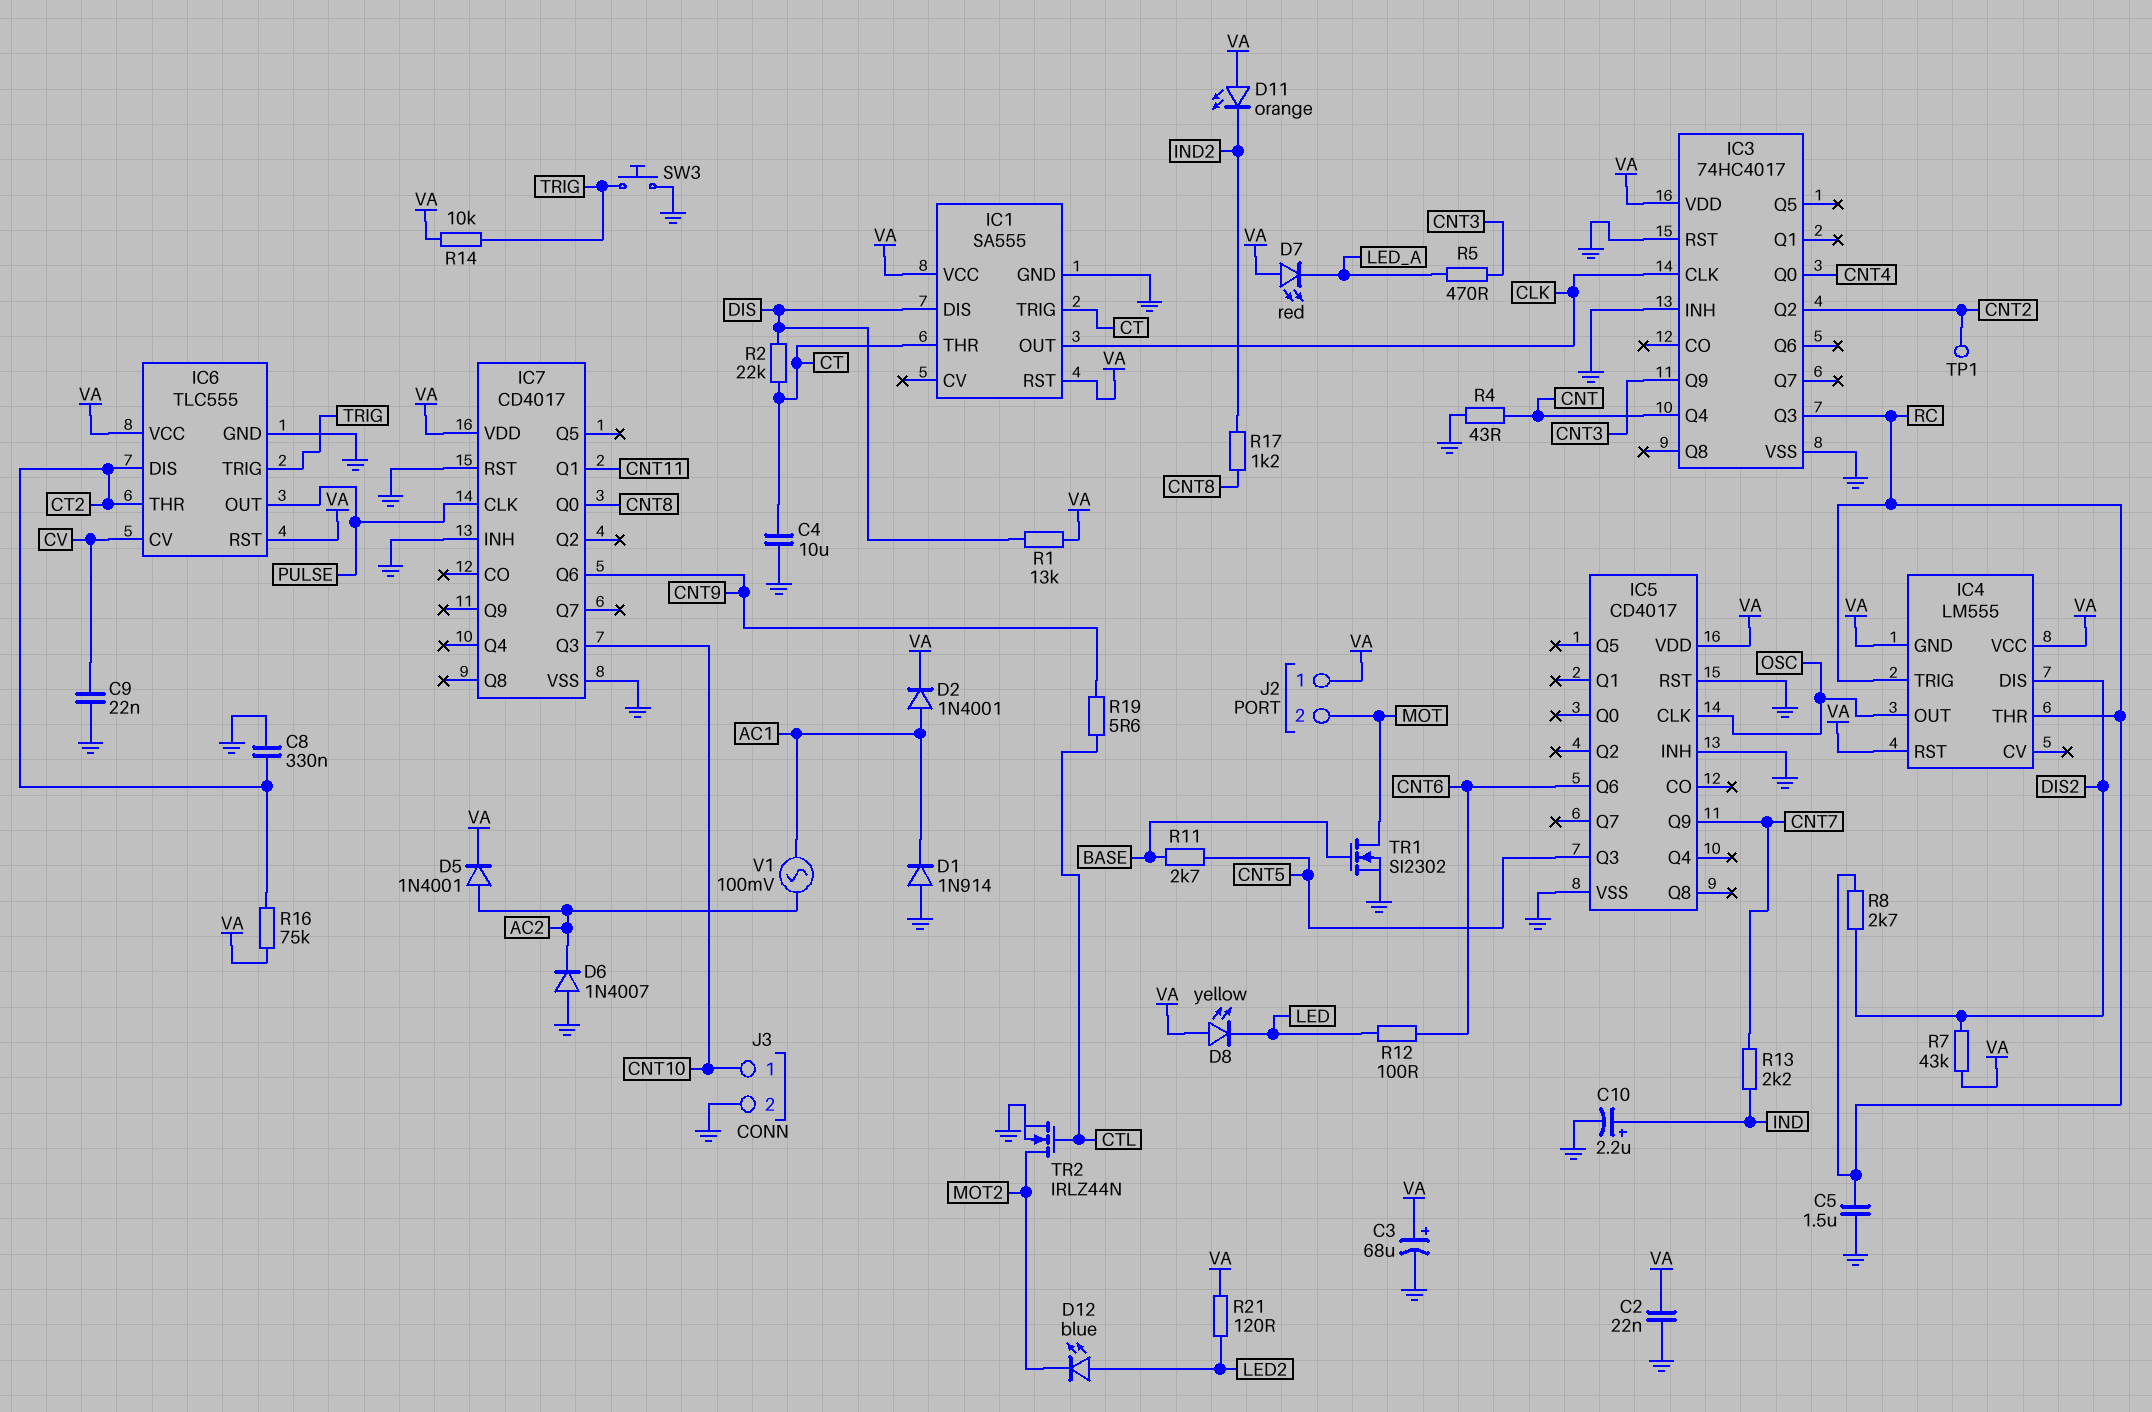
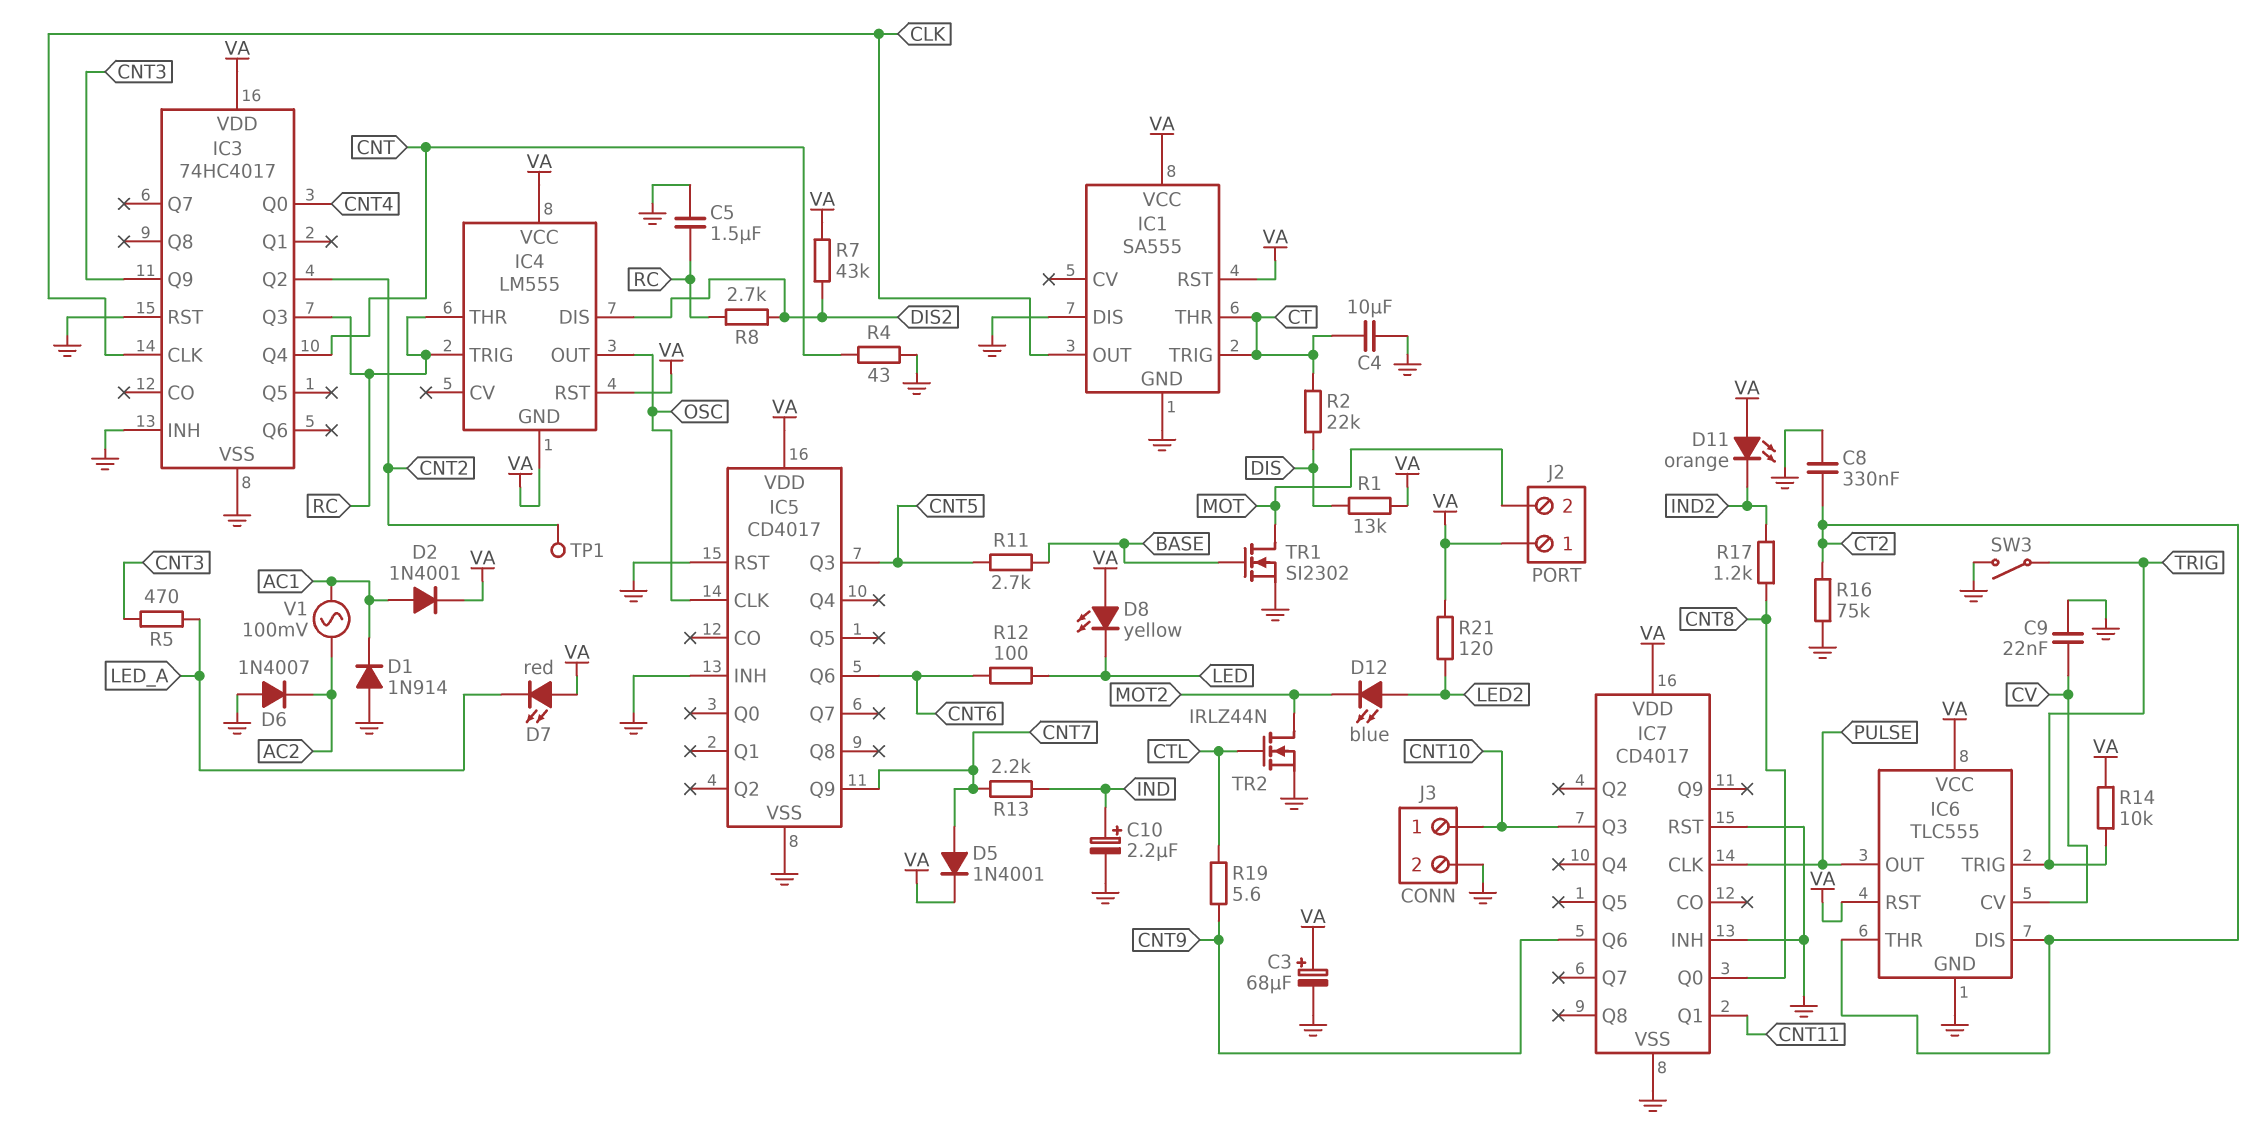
C2: 22nF (GND, VA) -> none
D5: diode 1N4001 (A AC2, K VA) -> diode 1N4001 (A CNT7, K VA)
IC1 pin DIS: DIS -> GND
R16: 75k (CT2, VA) -> 75k (CT2, GND)
SW3: button (GND, TRIG) -> switch (GND, TRIG)

